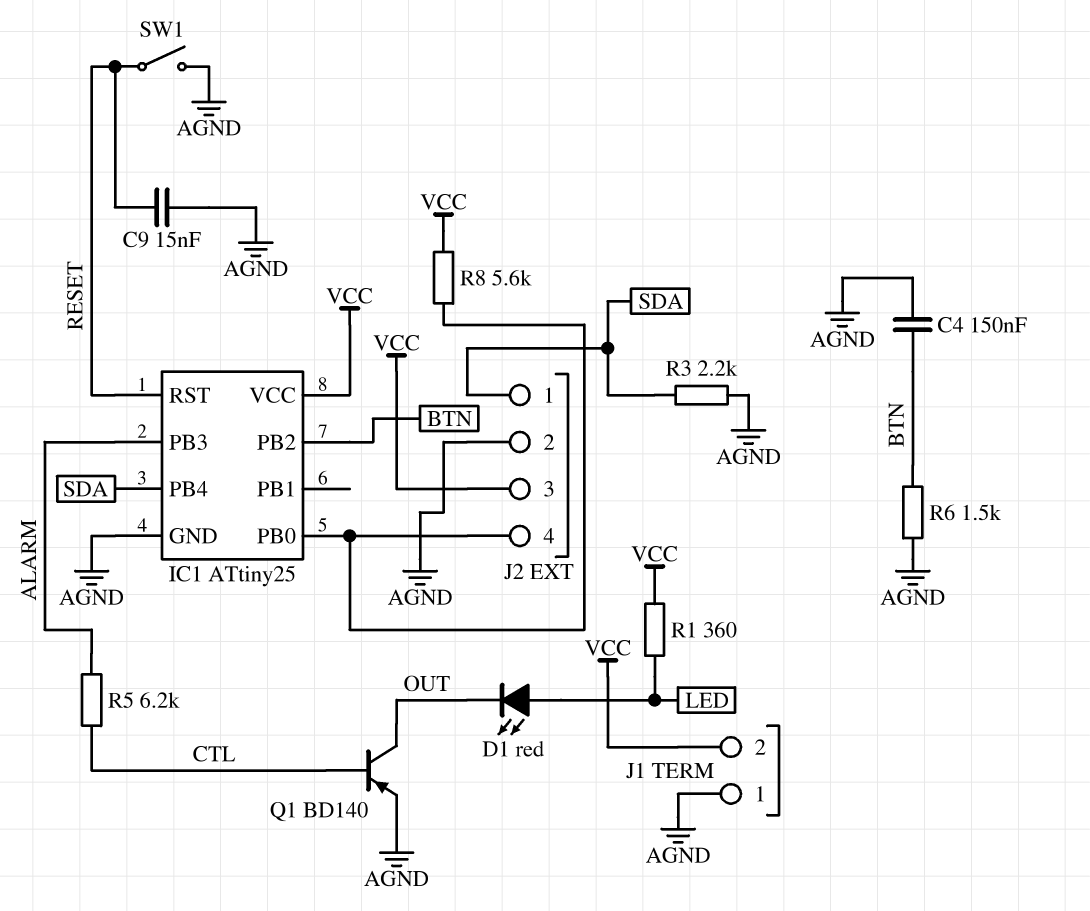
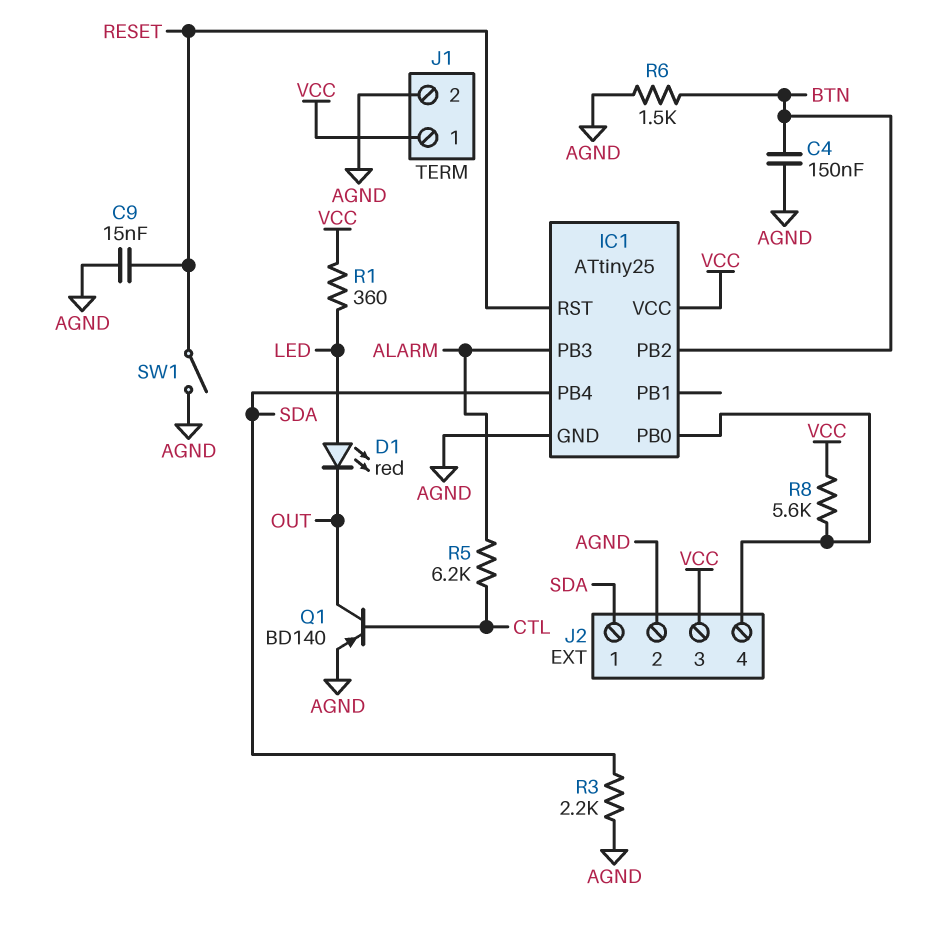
J1 pin 1: AGND -> VCC
J1 pin 2: VCC -> AGND

